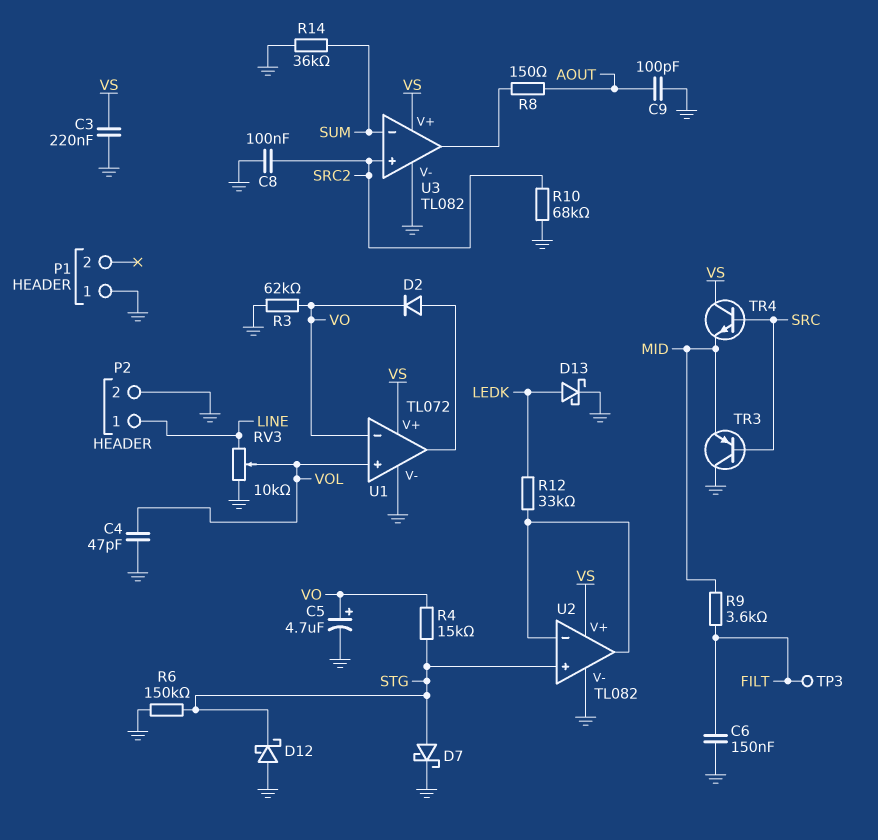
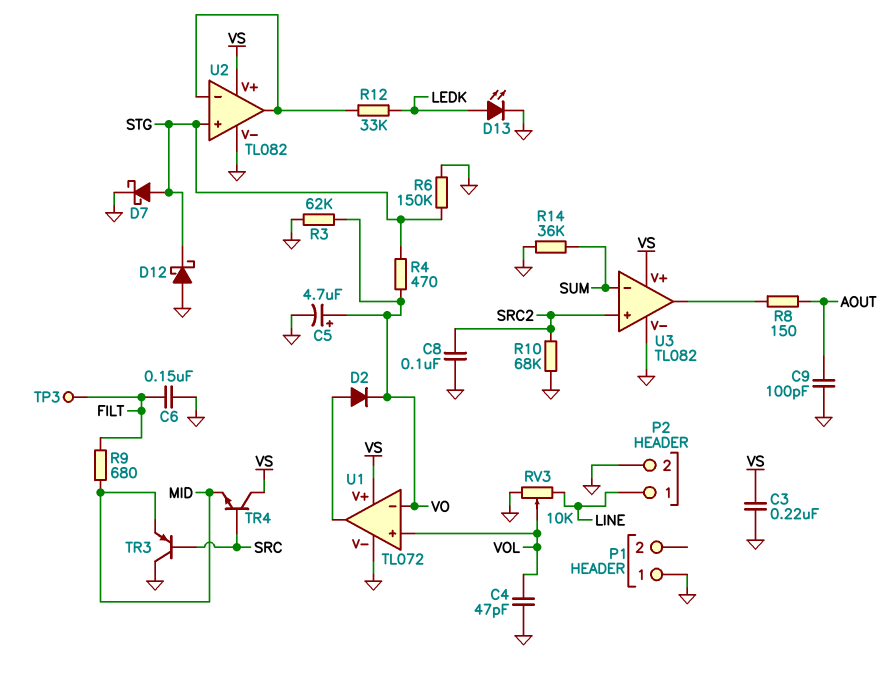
D13: schottky (A LEDK, K GND) -> LED (A LEDK, K GND)
R4: 15k (STG, VO) -> 470 (STG, VO)
R9: 3.6k (FILT, MID) -> 680 (FILT, MID)

